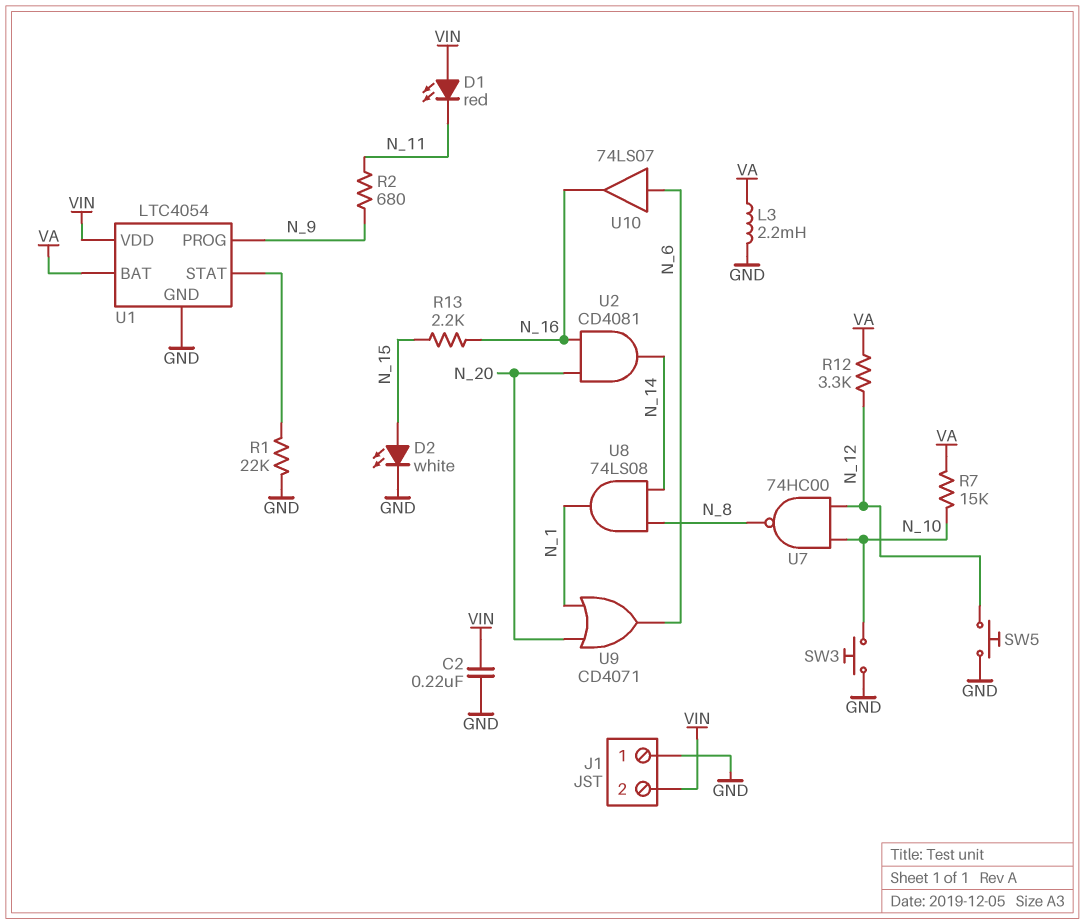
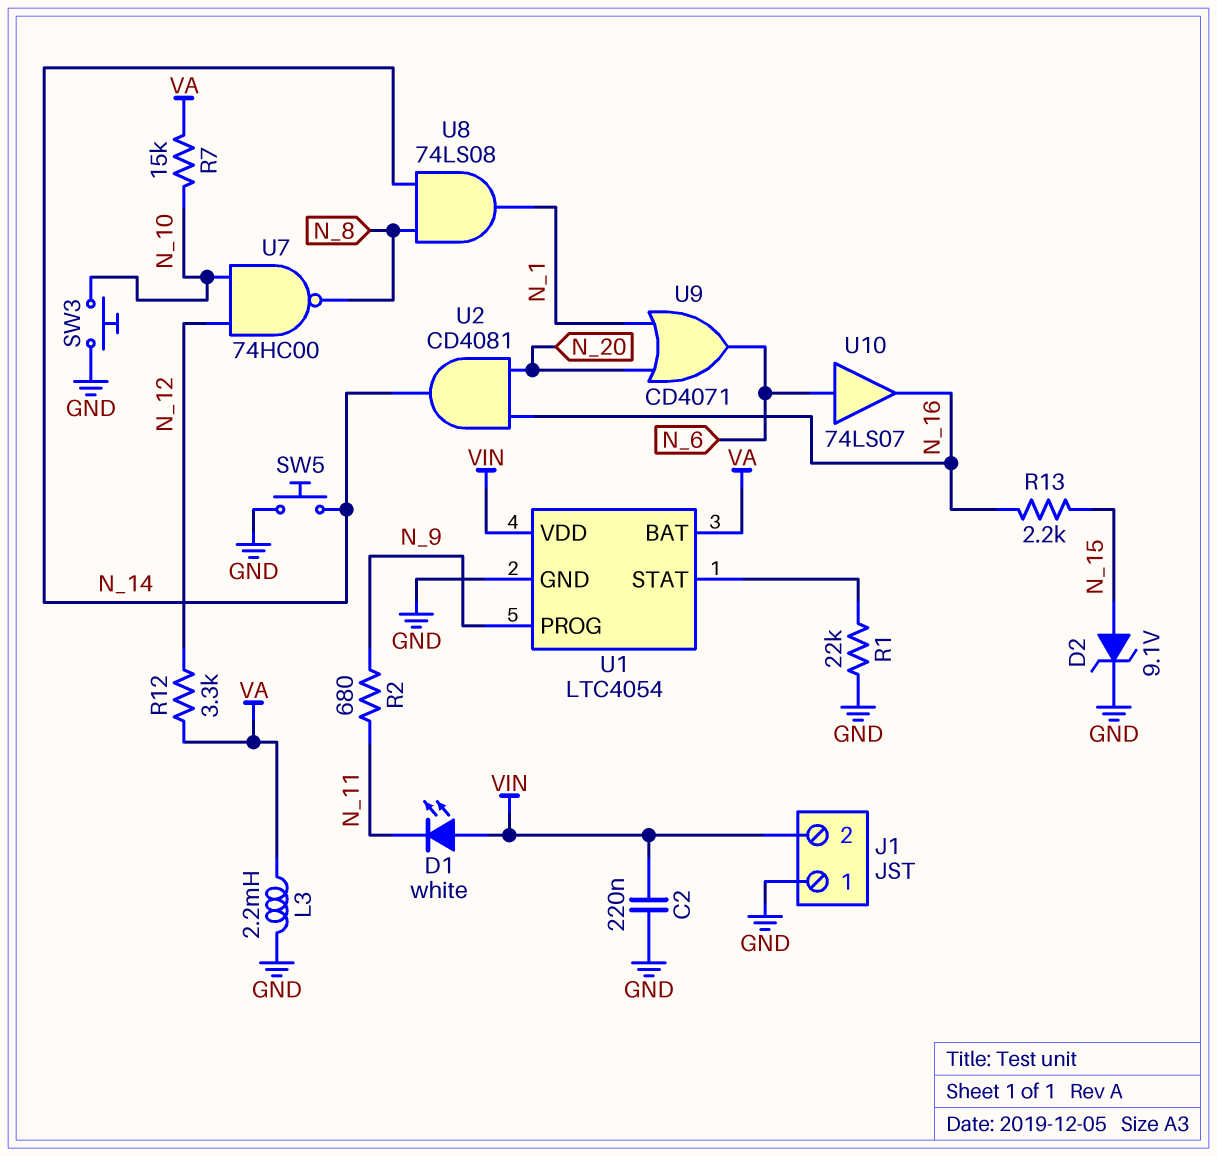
D1: LED red (A VIN, K N_11) -> LED white (A VIN, K N_11)
D2: LED white (A N_15, K GND) -> zener 9.1V (A N_15, K GND)
SW5: button (GND, N_12) -> button (GND, N_14)

